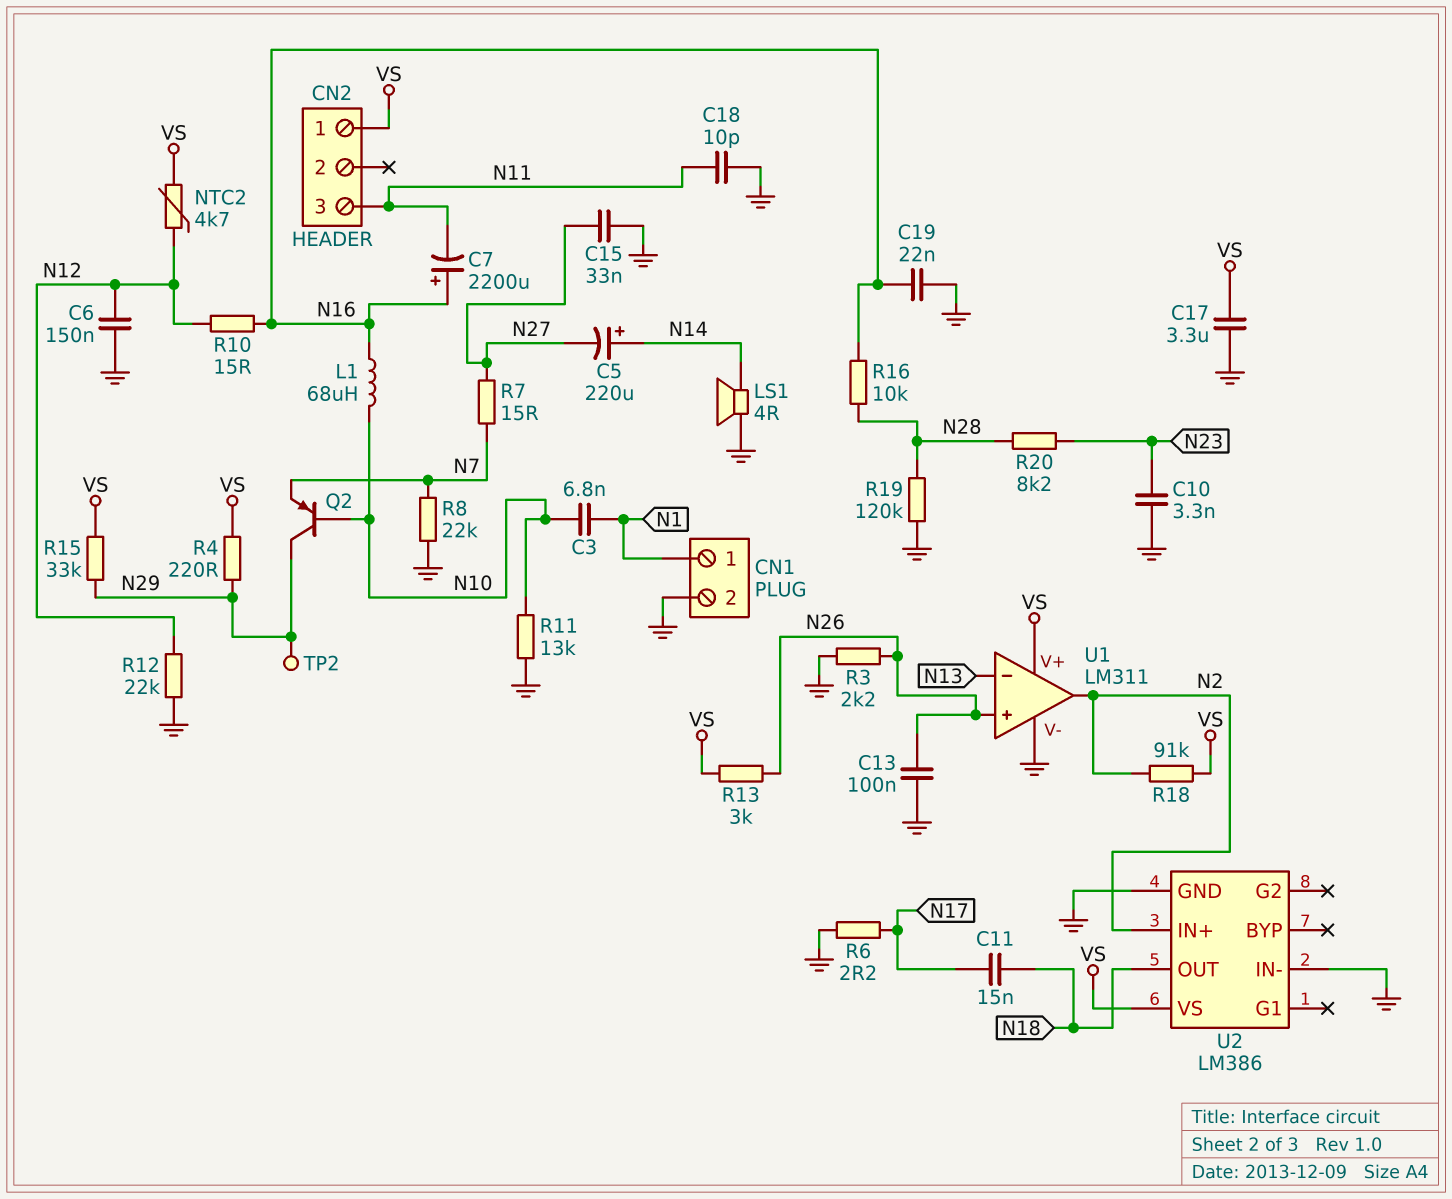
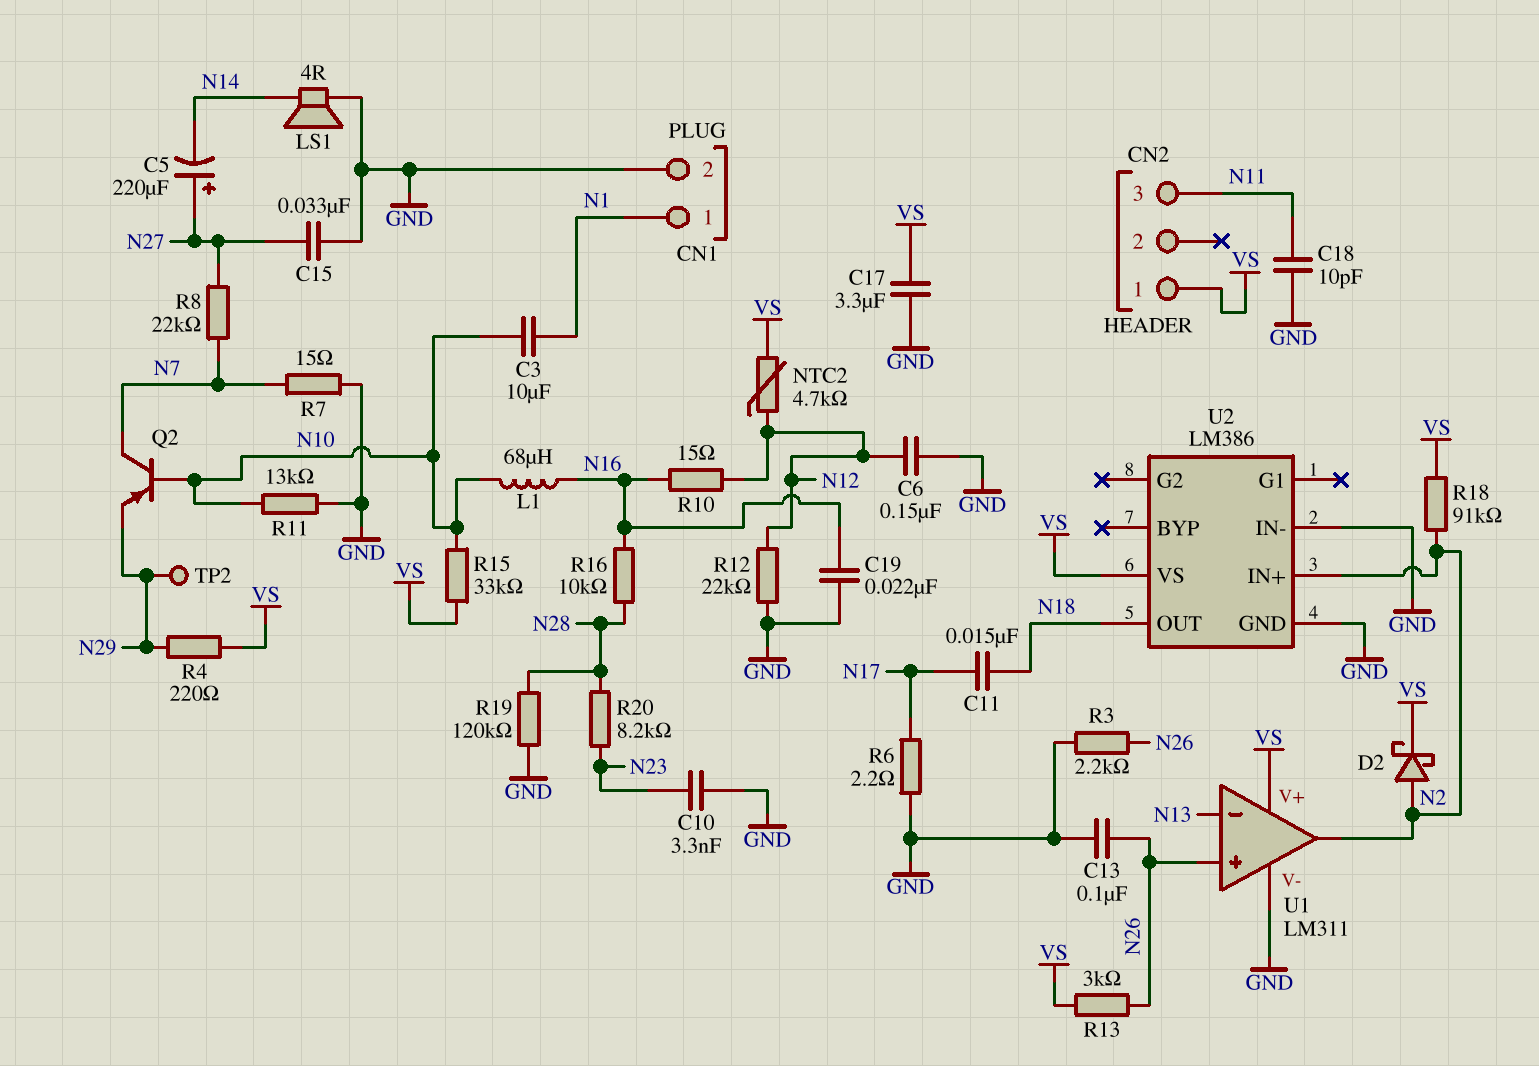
C3: 6.8nF (N1, N10) -> 10uF (N1, N10)
C5: 220uF (plus N14, minus N27) -> 220uF (plus N27, minus N14)
C7: 2200uF (plus N16, minus N11) -> none
D2: none -> schottky (A N2, K VS)
Q2: PNP (B N10, C N29, E N7) -> PNP (B N10, C N7, E N29)
R7: 15 (N7, N27) -> 15 (GND, N7)
R8: 22k (GND, N7) -> 22k (N7, N27)
R15: 33k (N29, VS) -> 33k (N10, VS)

